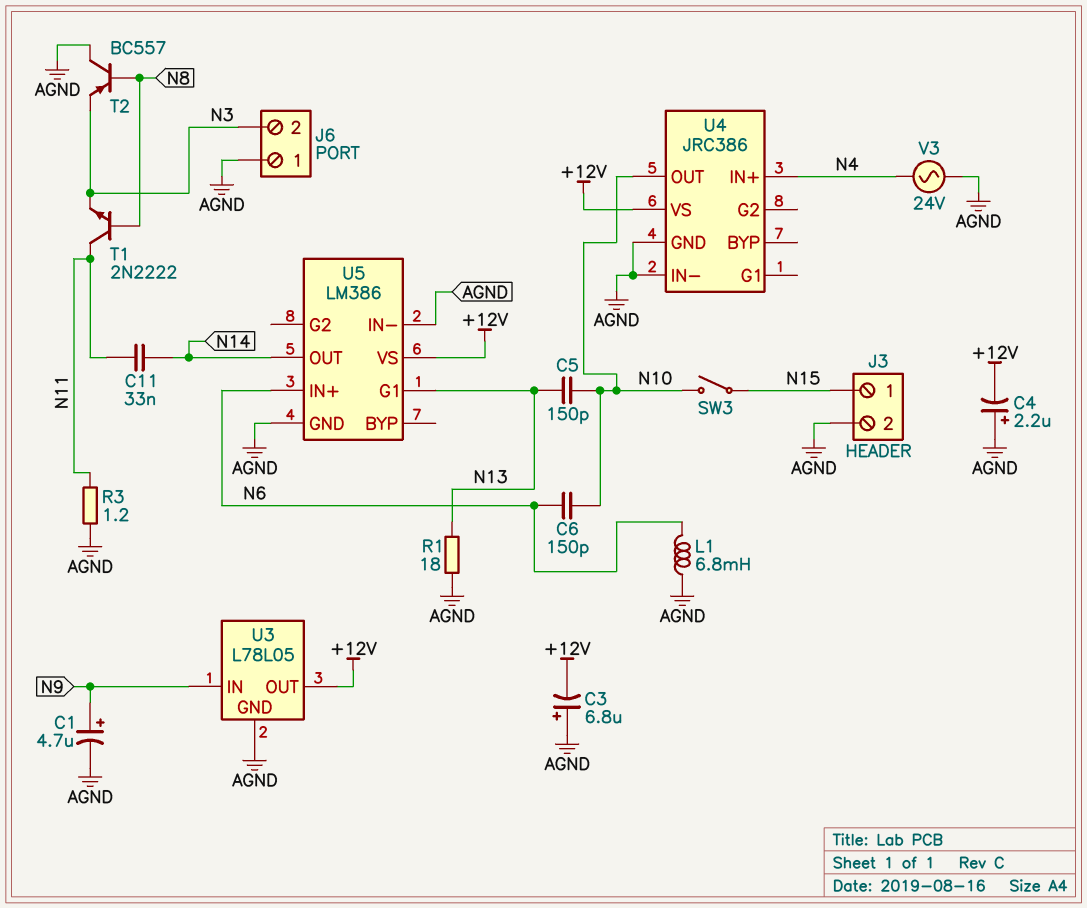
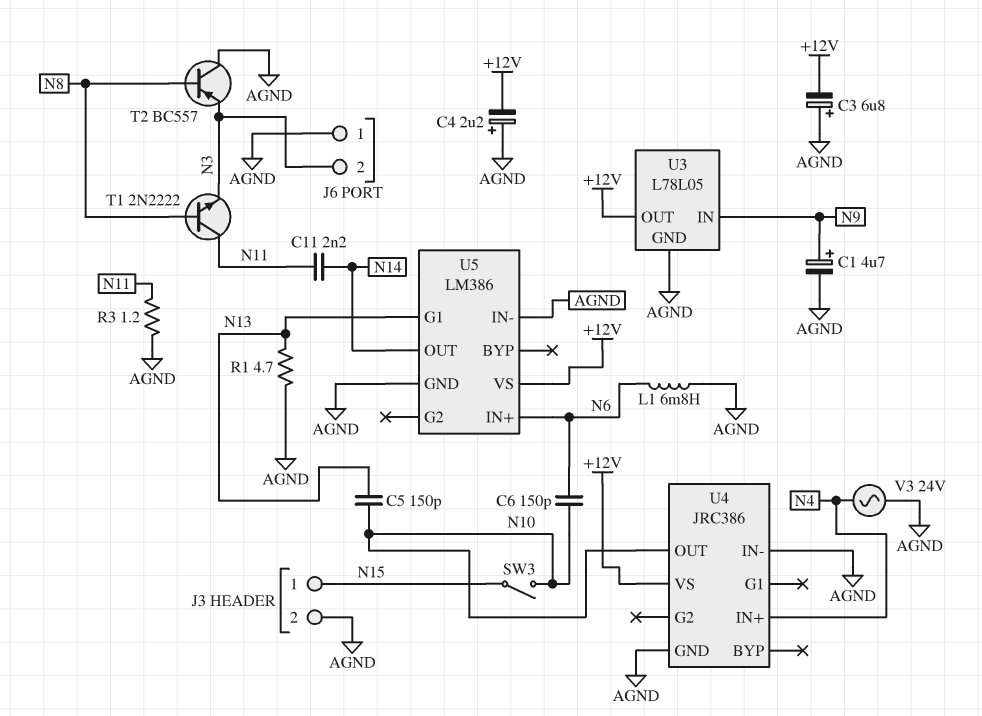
C11: 33nF (N11, N14) -> 2.2nF (N11, N14)
R1: 18 (AGND, N13) -> 4.7 (AGND, N13)

